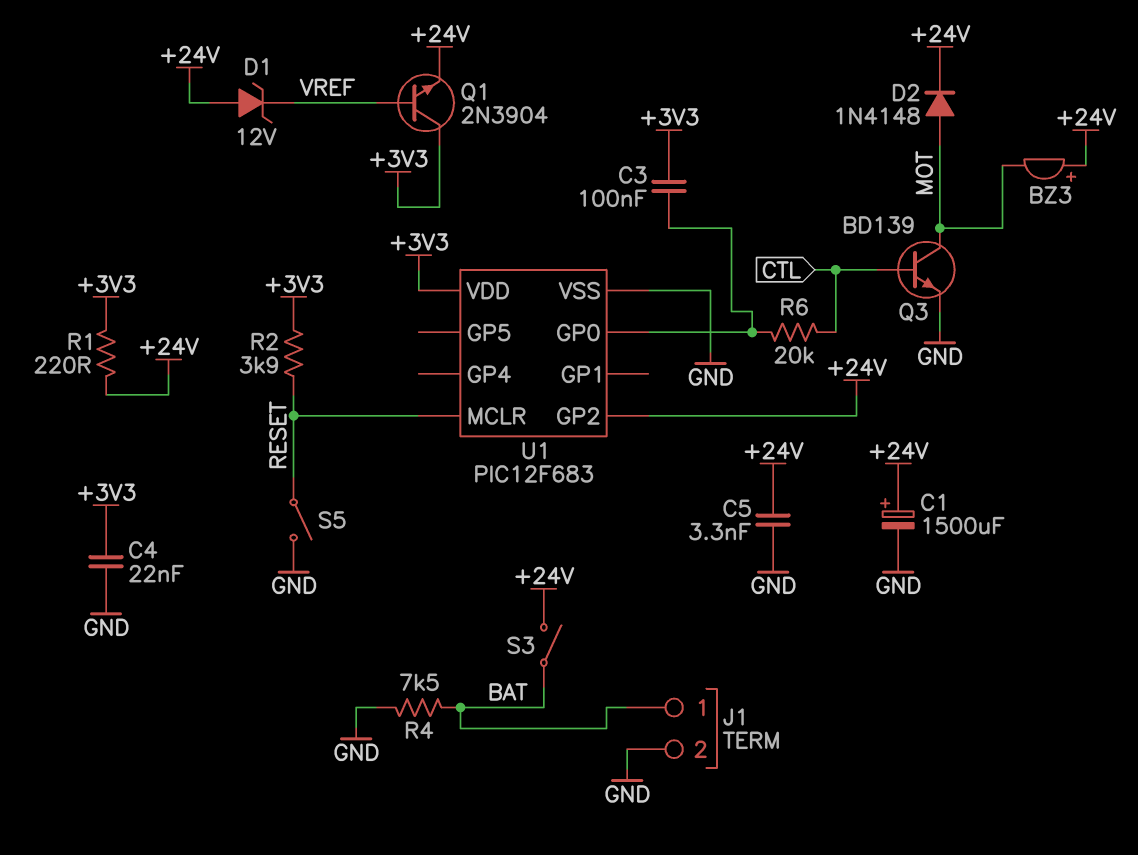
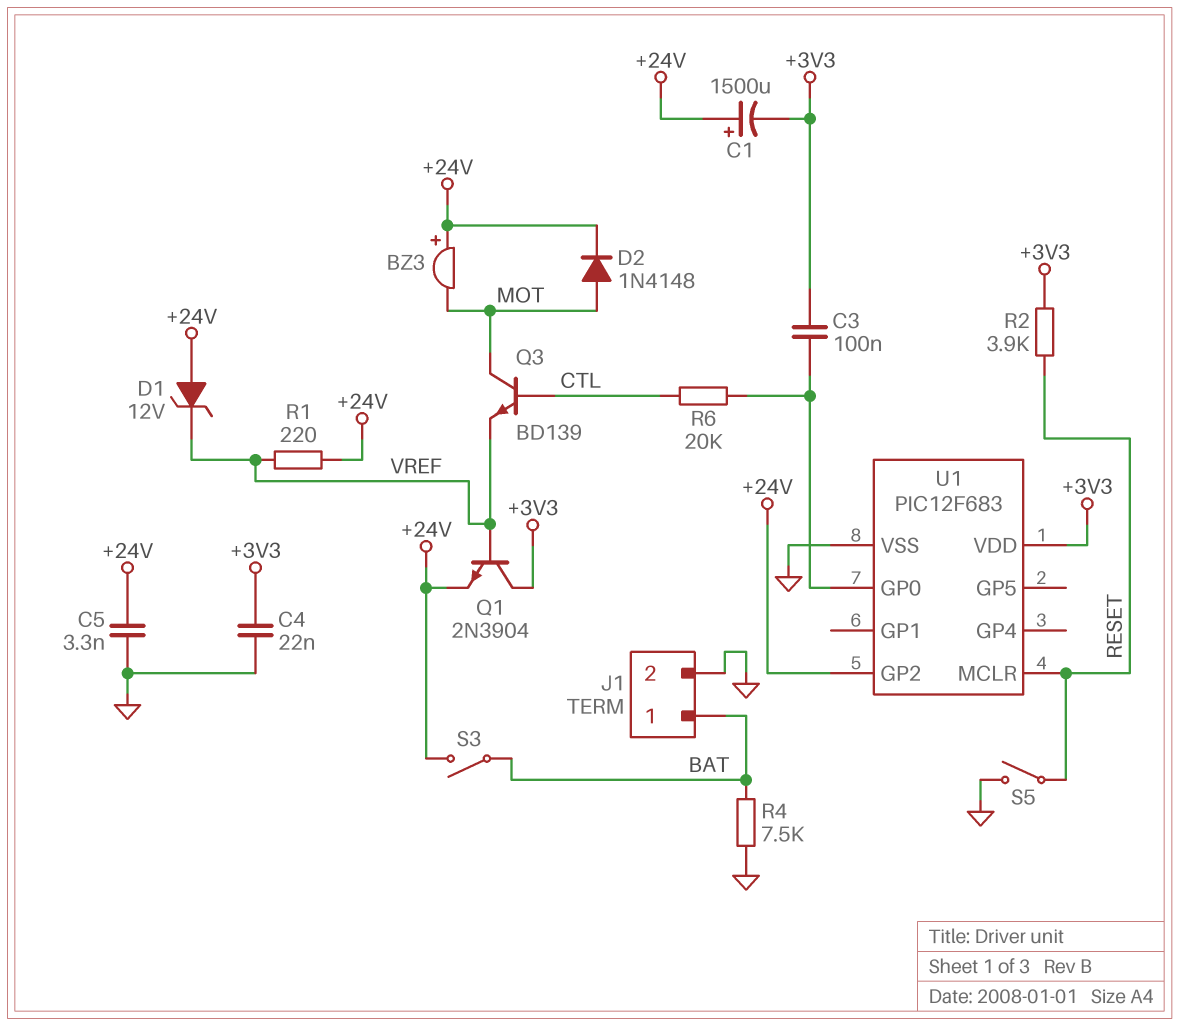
C1: 1500uF (plus +24V, minus GND) -> 1500uF (plus +24V, minus +3V3)
Q3: NPN BD139 (B CTL, C MOT, E GND) -> NPN BD139 (B CTL, C MOT, E VREF)
R1: 220 (+3V3, +24V) -> 220 (+24V, VREF)

